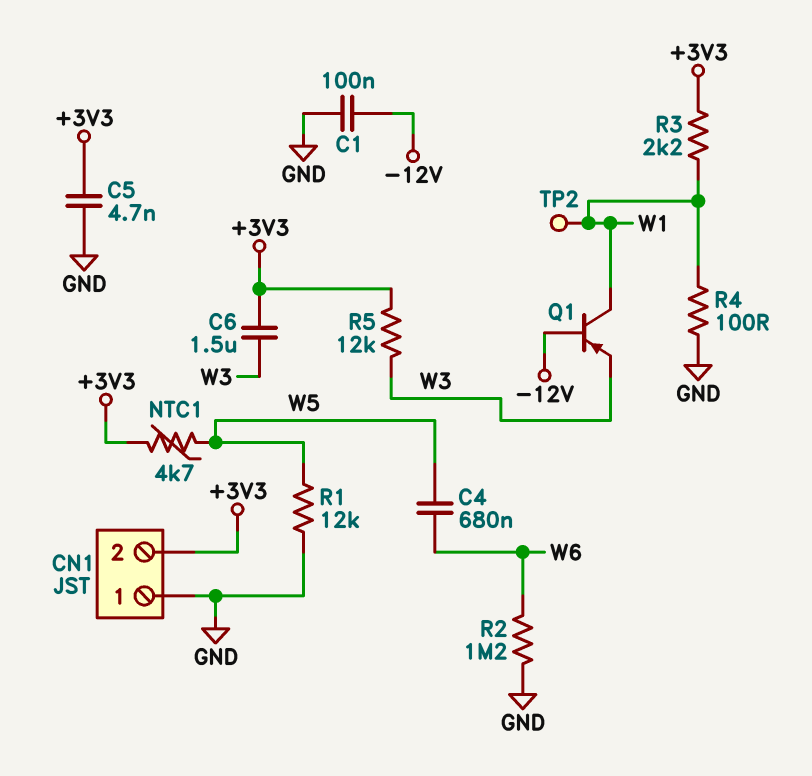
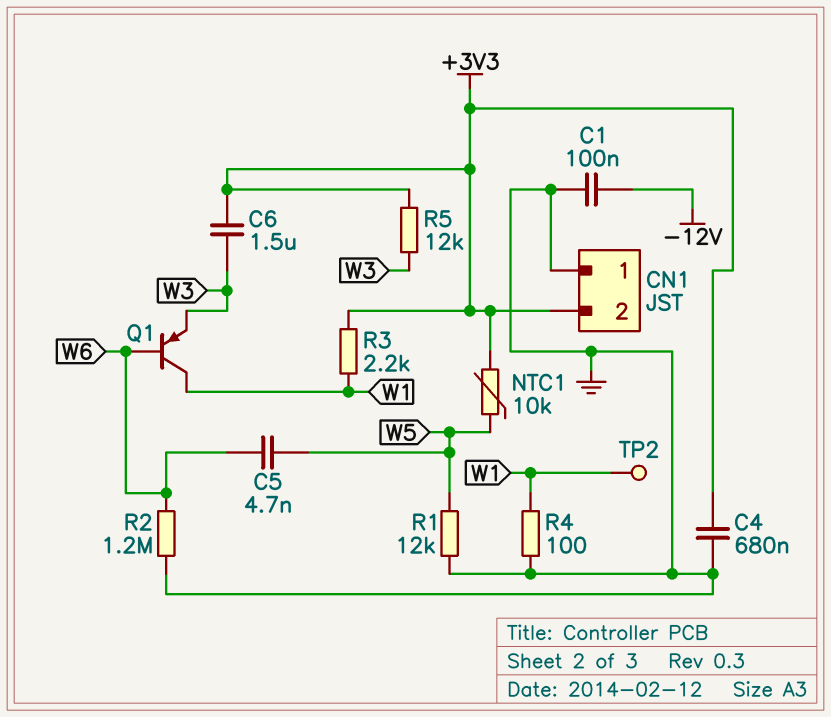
C4: 680nF (W5, W6) -> 680nF (+3V3, GND)
C5: 4.7nF (+3V3, GND) -> 4.7nF (W5, W6)
NTC1: 4.7k (+3V3, W5) -> 10k (+3V3, W5)
Q1: PNP (B -12V, C W1, E W3) -> PNP (B W6, C W1, E W3)

